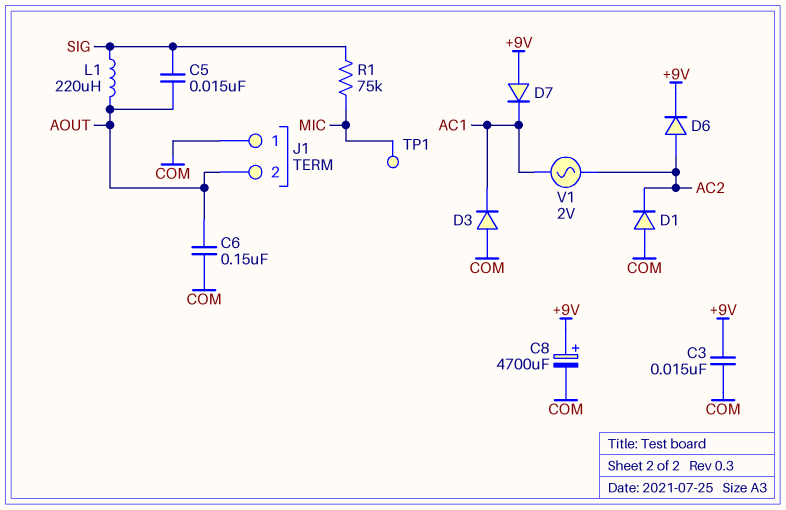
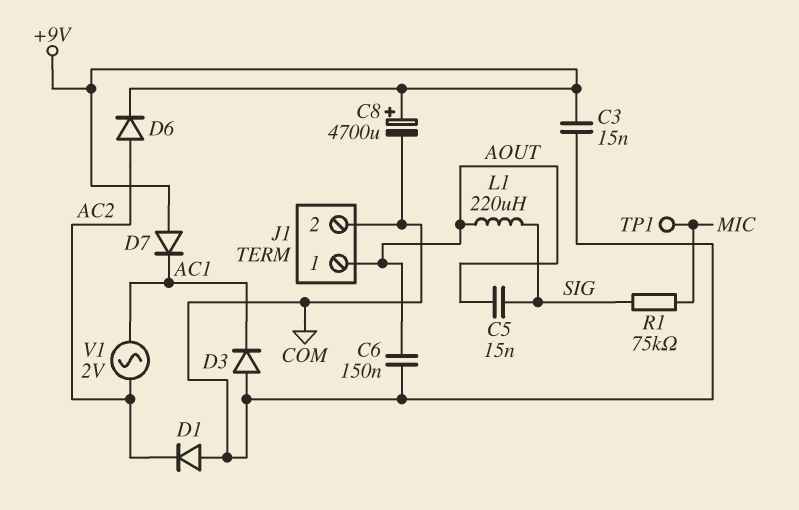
J1 pin 1: COM -> AOUT
J1 pin 2: AOUT -> COM

